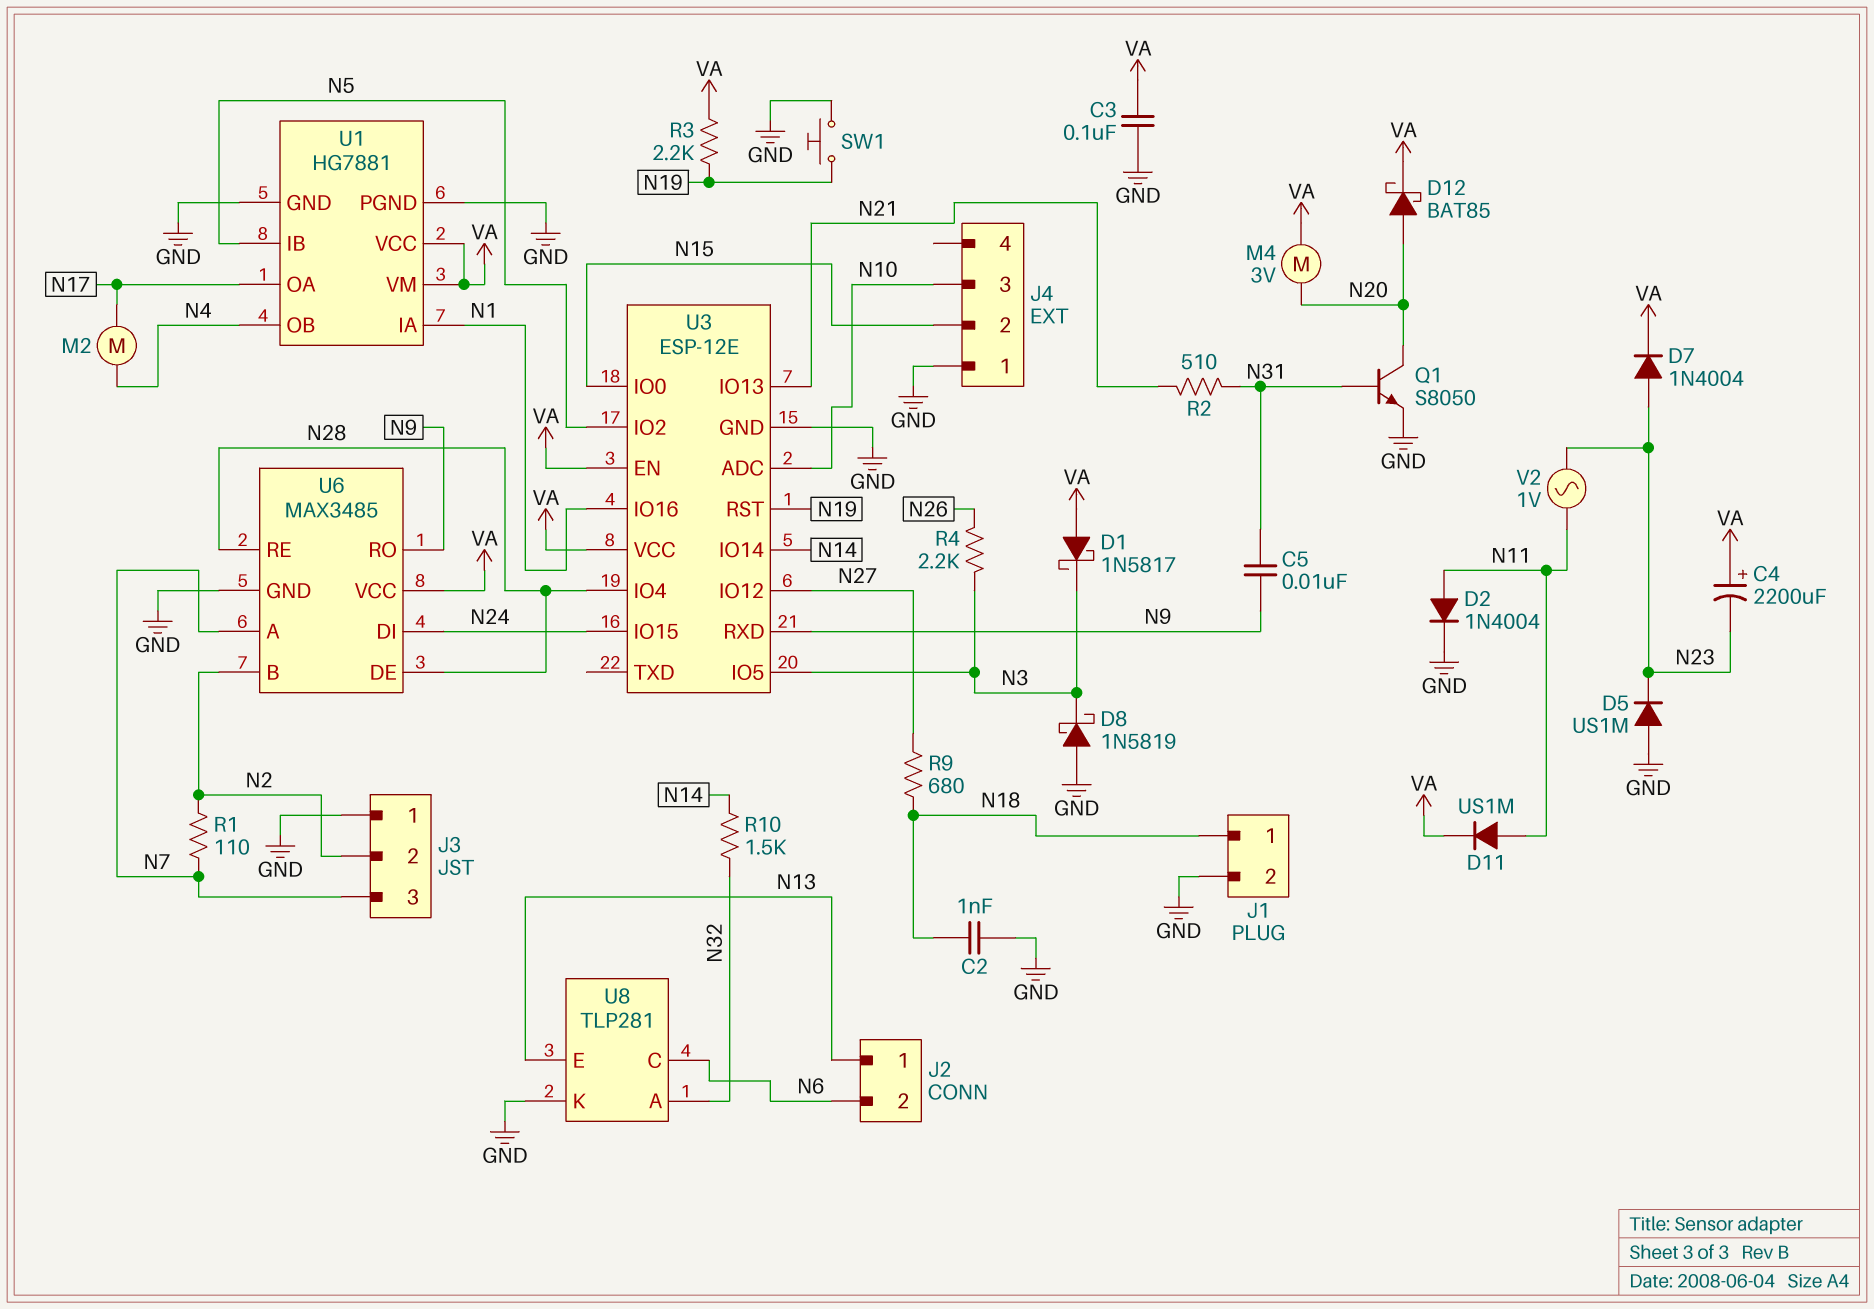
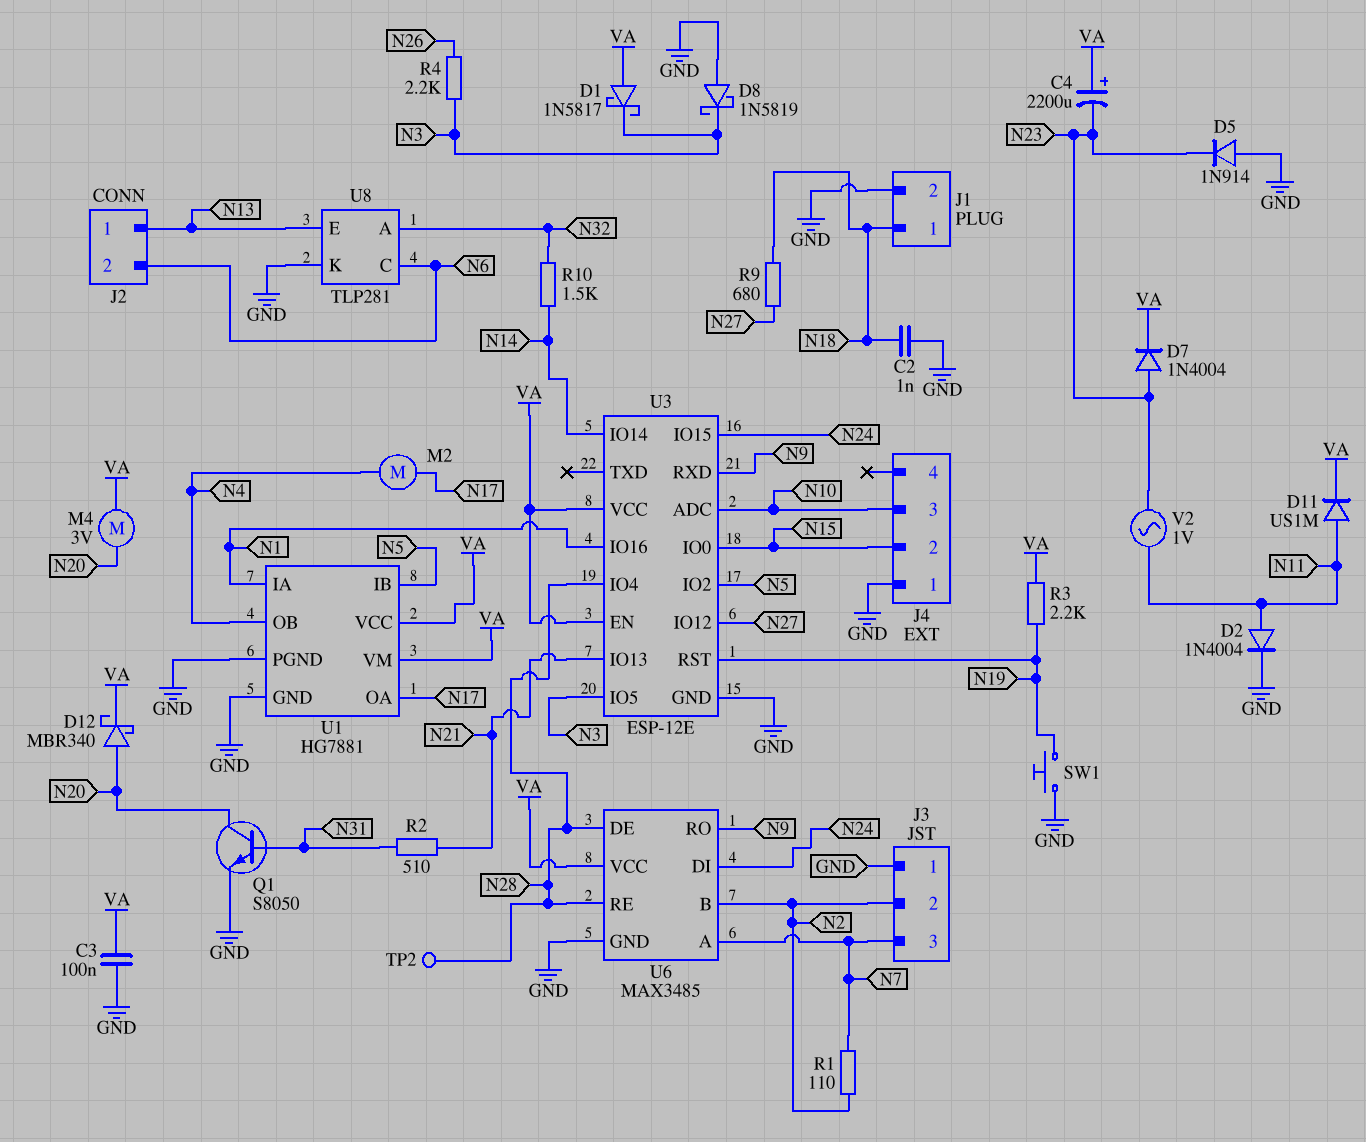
C5: 10nF (N9, N31) -> none
D5: diode US1M (A GND, K N23) -> diode 1N914 (A GND, K N23)
D12: schottky BAT85 (A N20, K VA) -> schottky MBR340 (A N20, K VA)
TP2: none -> test point (N28)

